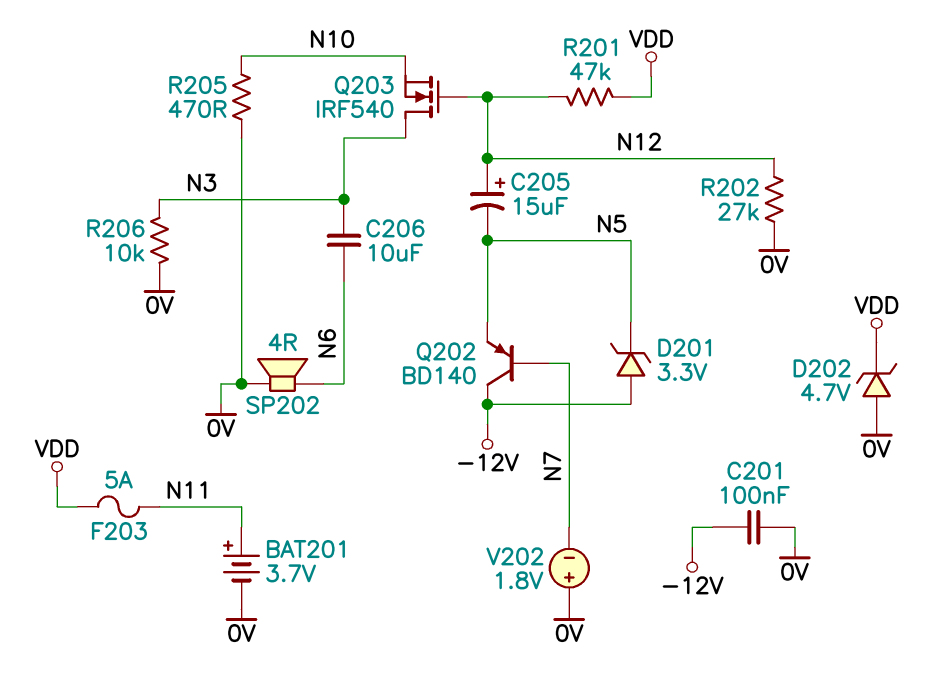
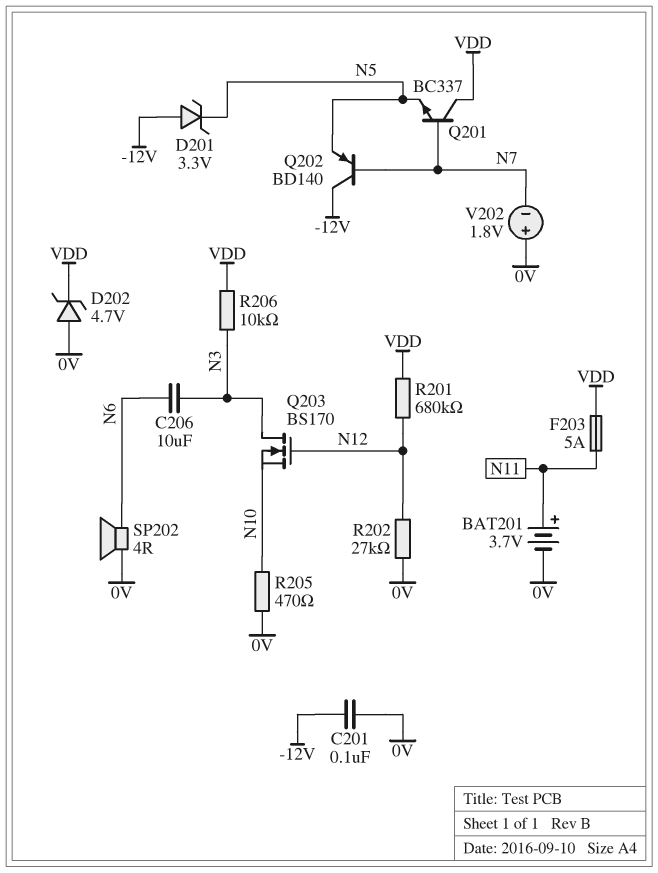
C205: 15uF (plus N12, minus N5) -> none
Q201: none -> NPN BC337 (B N7, C VDD, E N5)
Q203: NMOS IRF540 (G N12, D N3, S N10) -> NMOS BS170 (G N12, D N3, S N10)
R201: 47k (N12, VDD) -> 680k (N12, VDD)
R206: 10k (0V, N3) -> 10k (N3, VDD)

